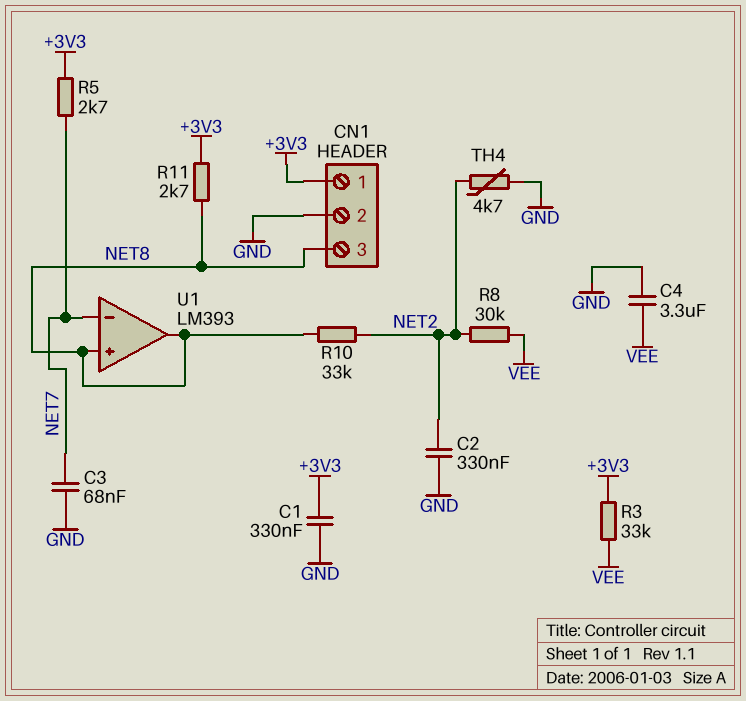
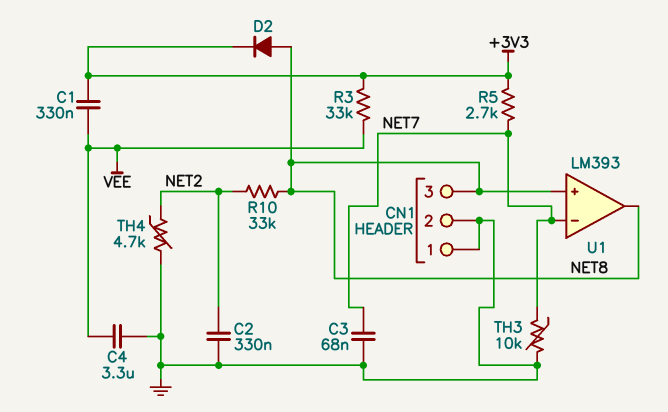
C1: 330nF (+3V3, GND) -> 330nF (+3V3, VEE)
CN1 pin 1: +3V3 -> GND
D2: none -> diode (A NET8, K +3V3)
R8: 30k (NET2, VEE) -> none
R11: 2.7k (+3V3, NET8) -> none
TH3: none -> 10k (GND, NET7)

